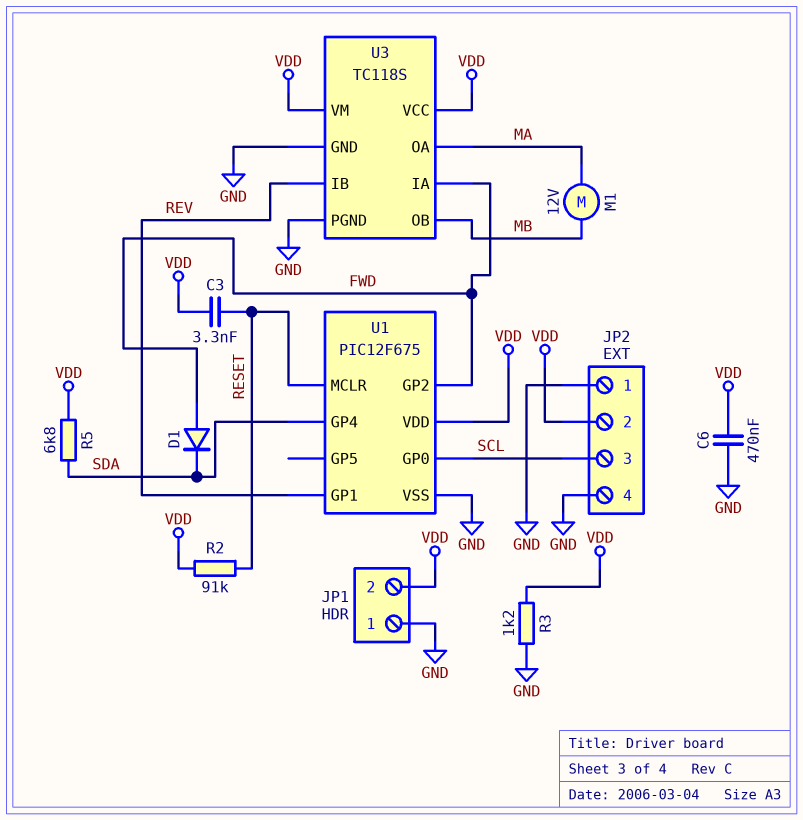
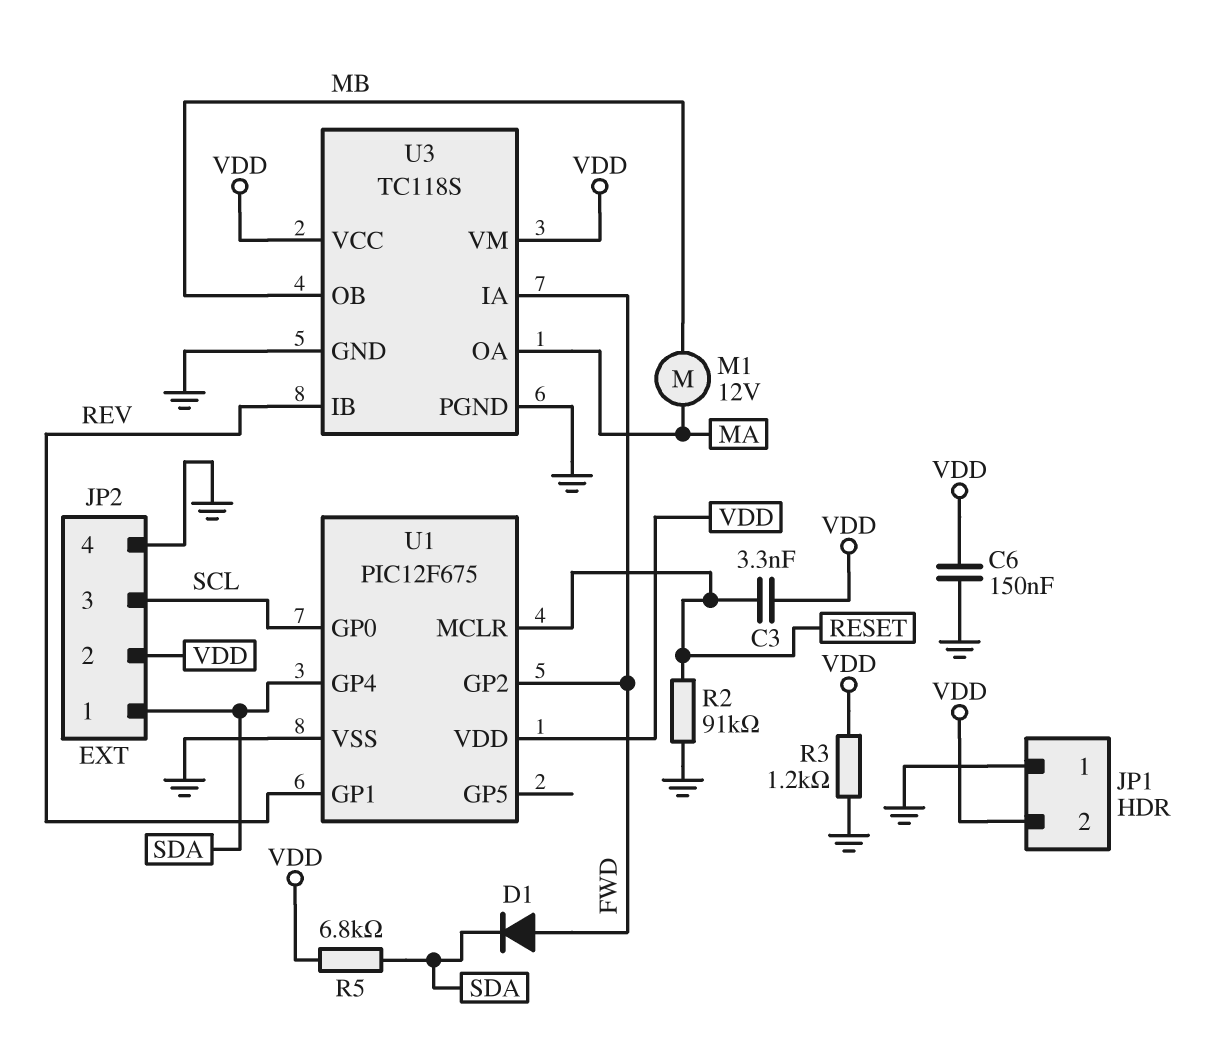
C6: 470nF (GND, VDD) -> 150nF (GND, VDD)
JP2 pin 1: GND -> SDA
R2: 91k (RESET, VDD) -> 91k (GND, RESET)

